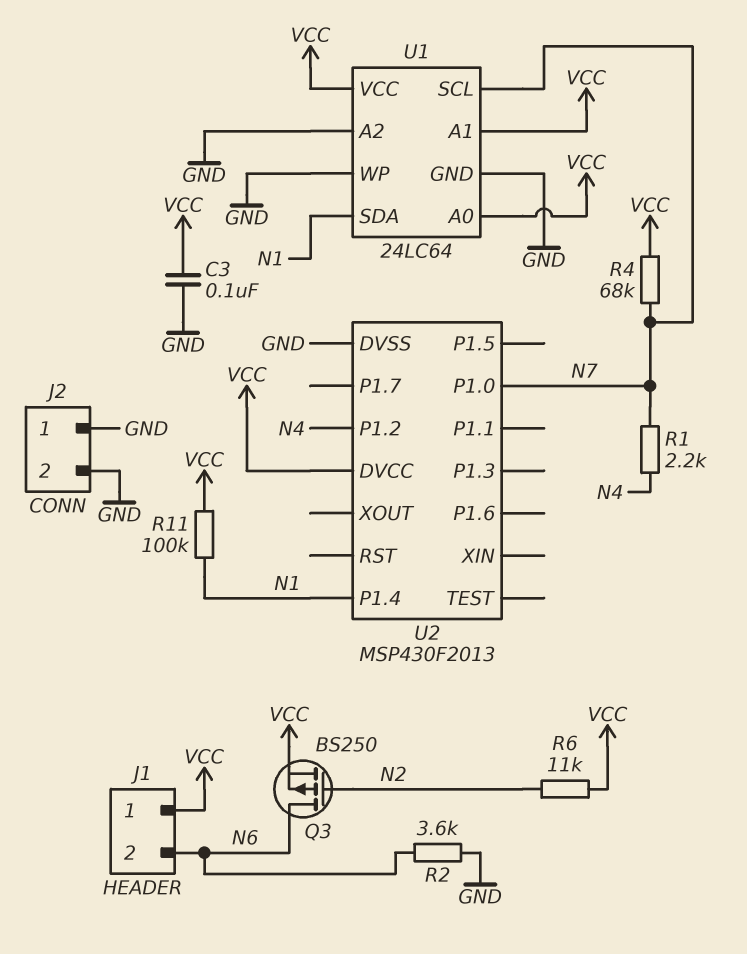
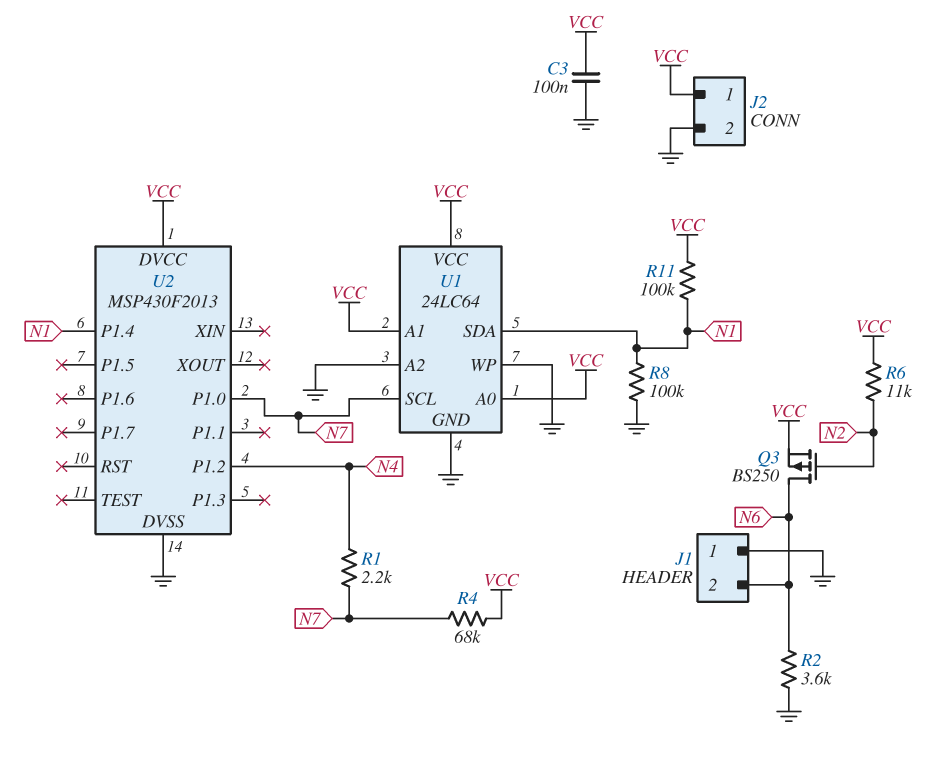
J1 pin 1: VCC -> GND
J2 pin 1: GND -> VCC
R8: none -> 100k (GND, N1)

